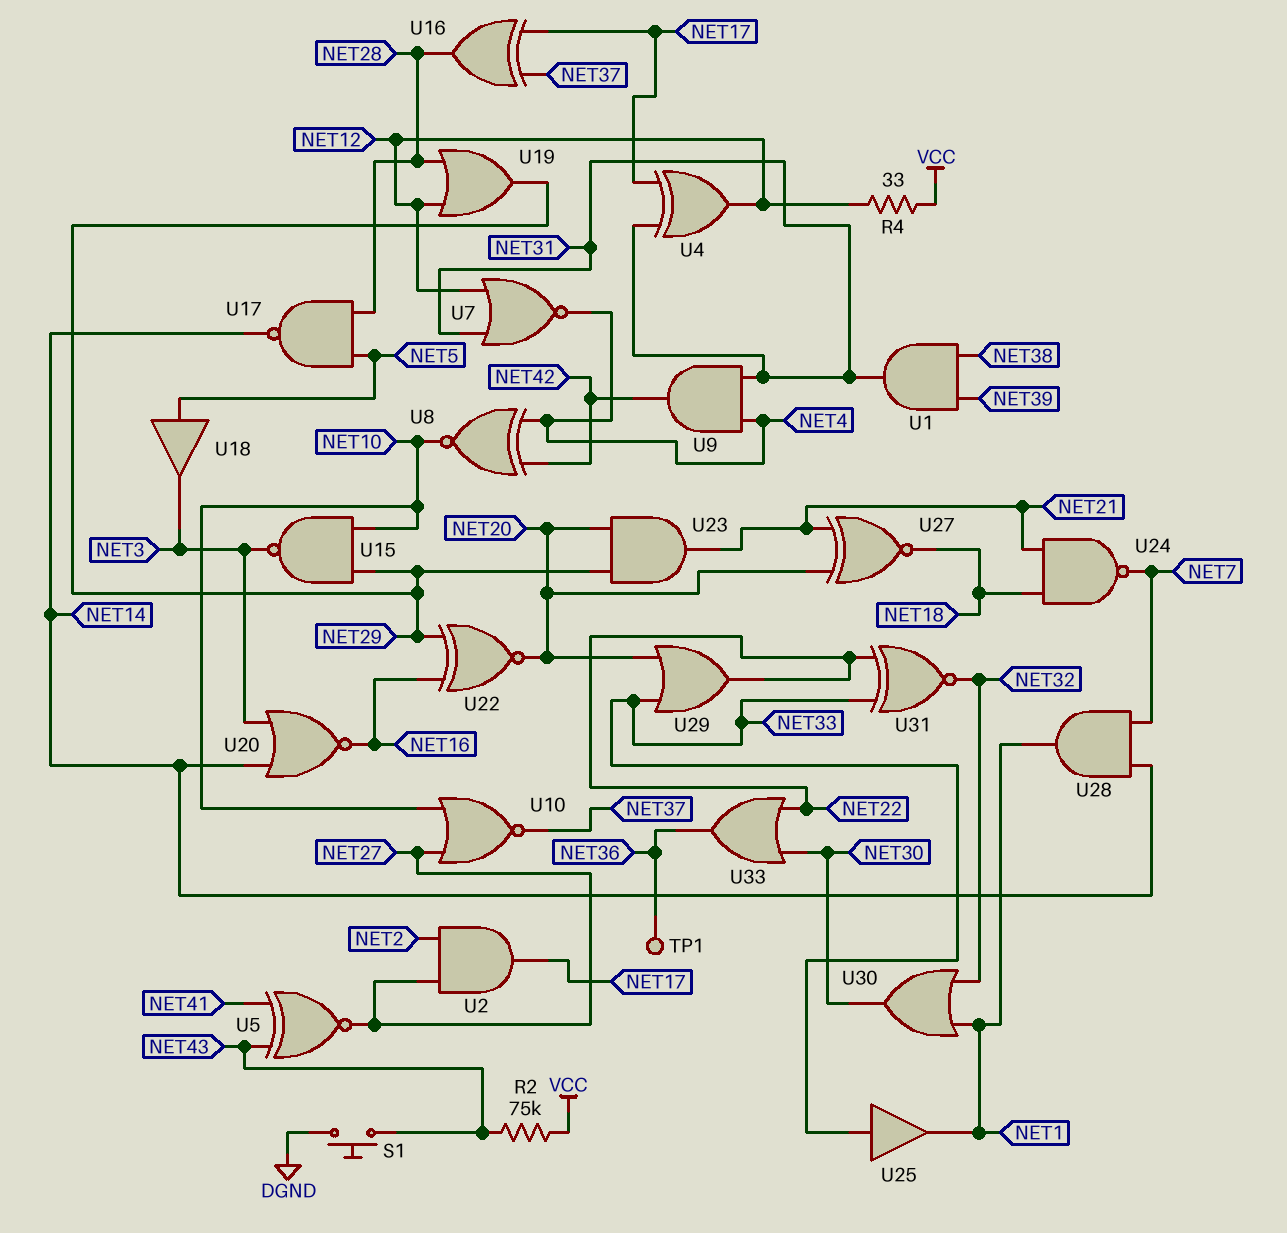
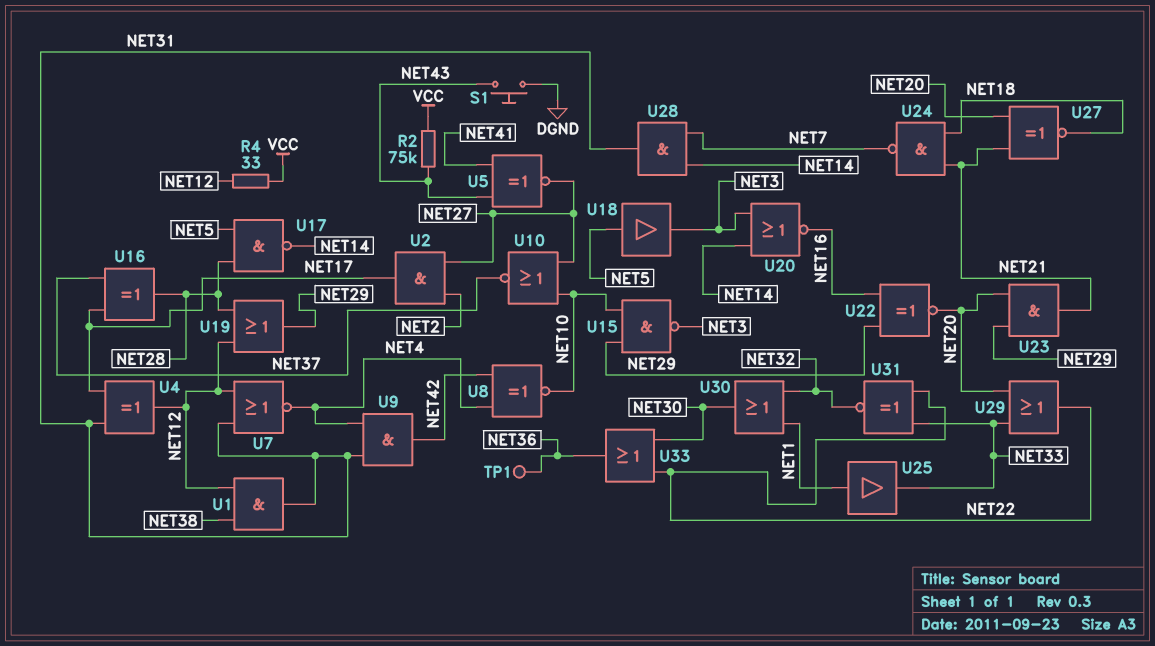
U1: AND (in NET38, in NET39, out NET31) -> AND (in NET12, in NET38, out NET31)
U25: buffer (in NET33, out NET1) -> buffer (in NET1, out NET33)
U28: AND (in NET7, in NET14, out NET1) -> AND (in NET7, in NET14, out NET31)

